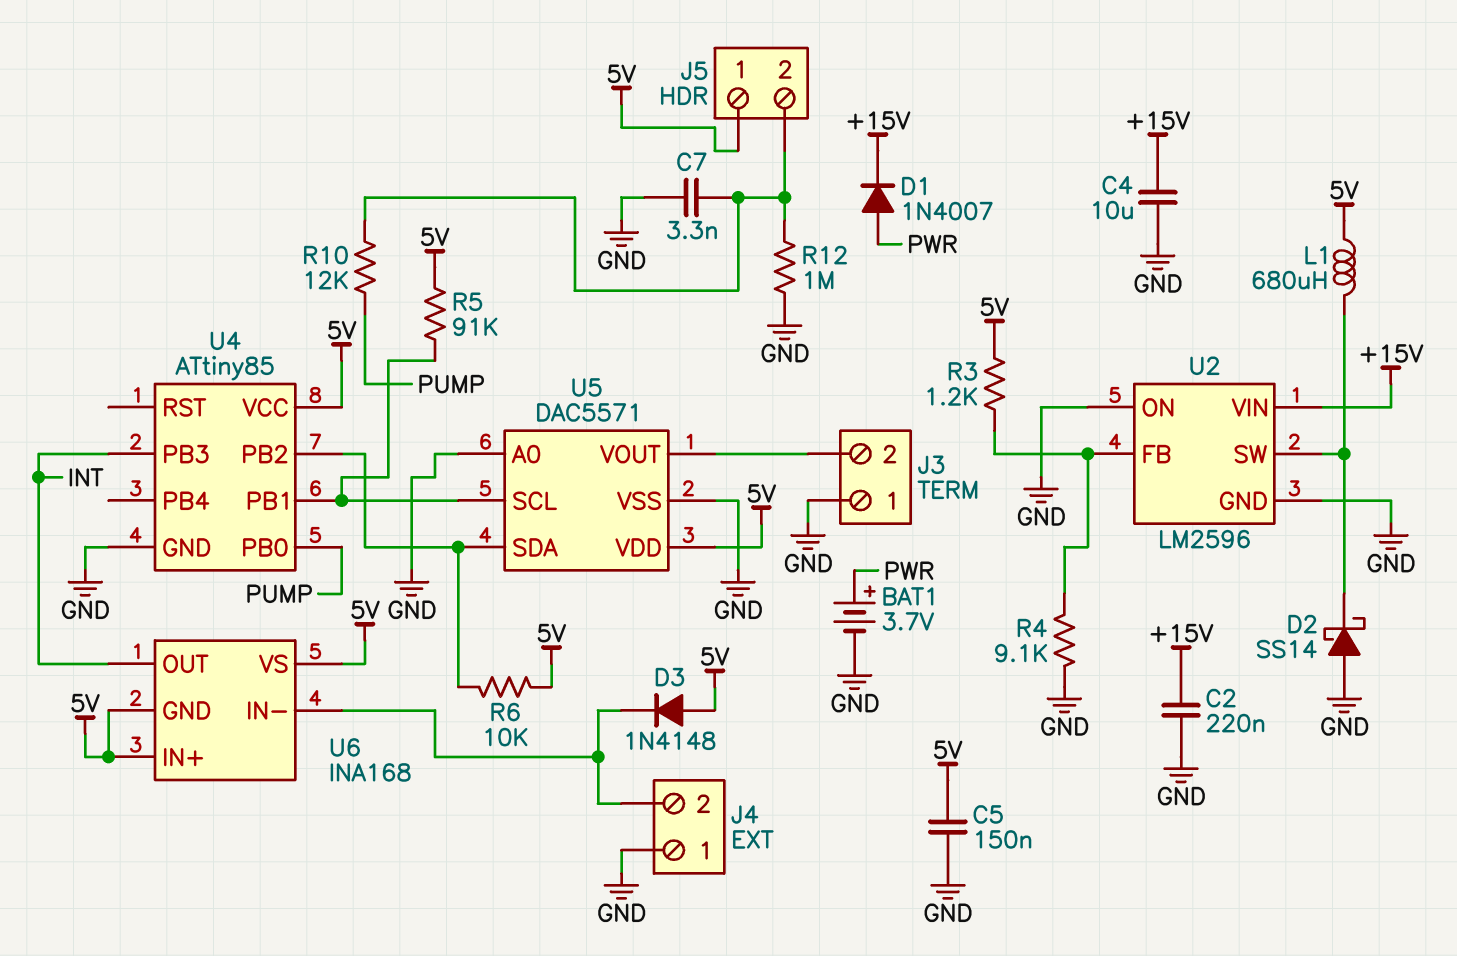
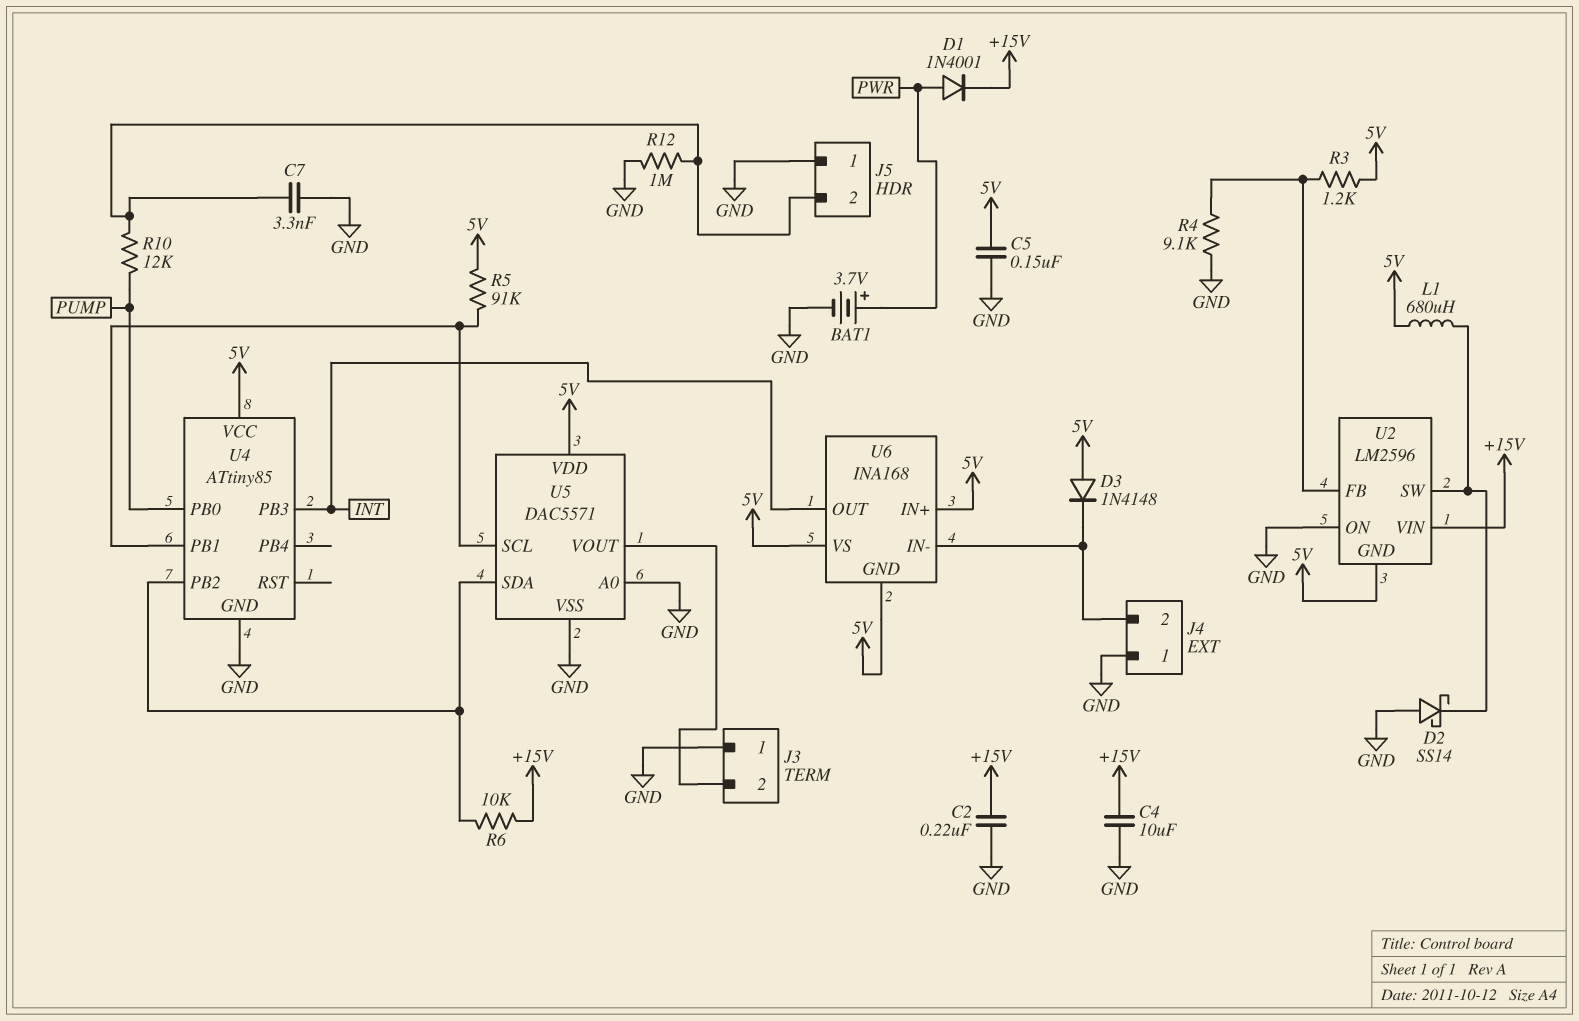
D1: diode 1N4007 (A PWR, K +15V) -> diode 1N4001 (A PWR, K +15V)
J5 pin 1: 5V -> GND
R6: 10k (5V, U4/PB2) -> 10k (+15V, U4/PB2)
U2 pin GND: GND -> 5V

